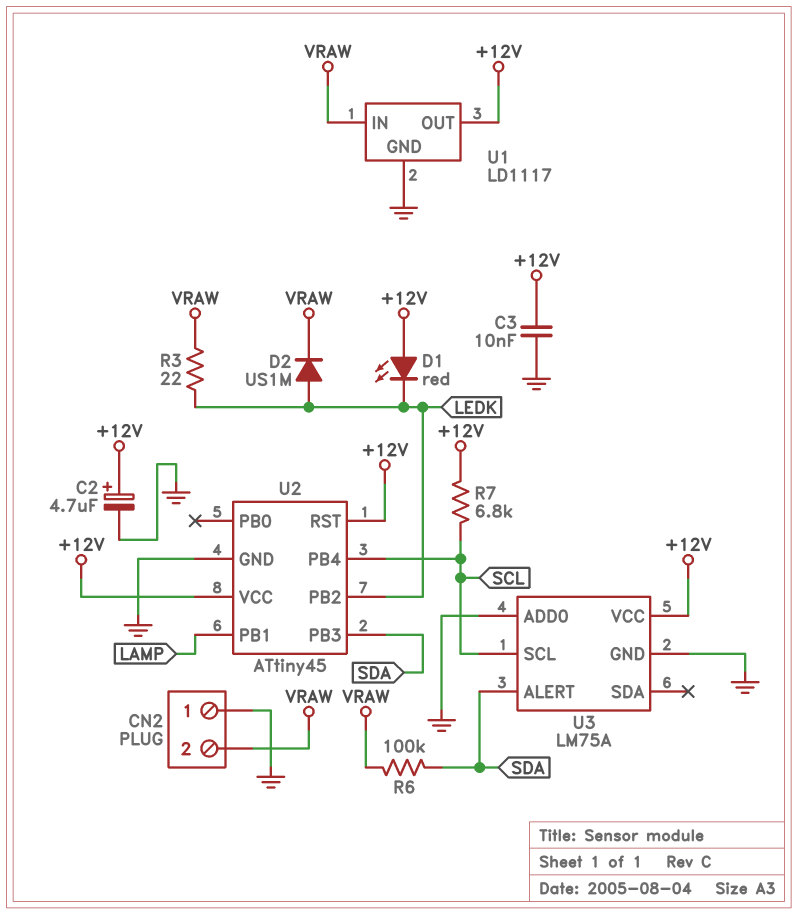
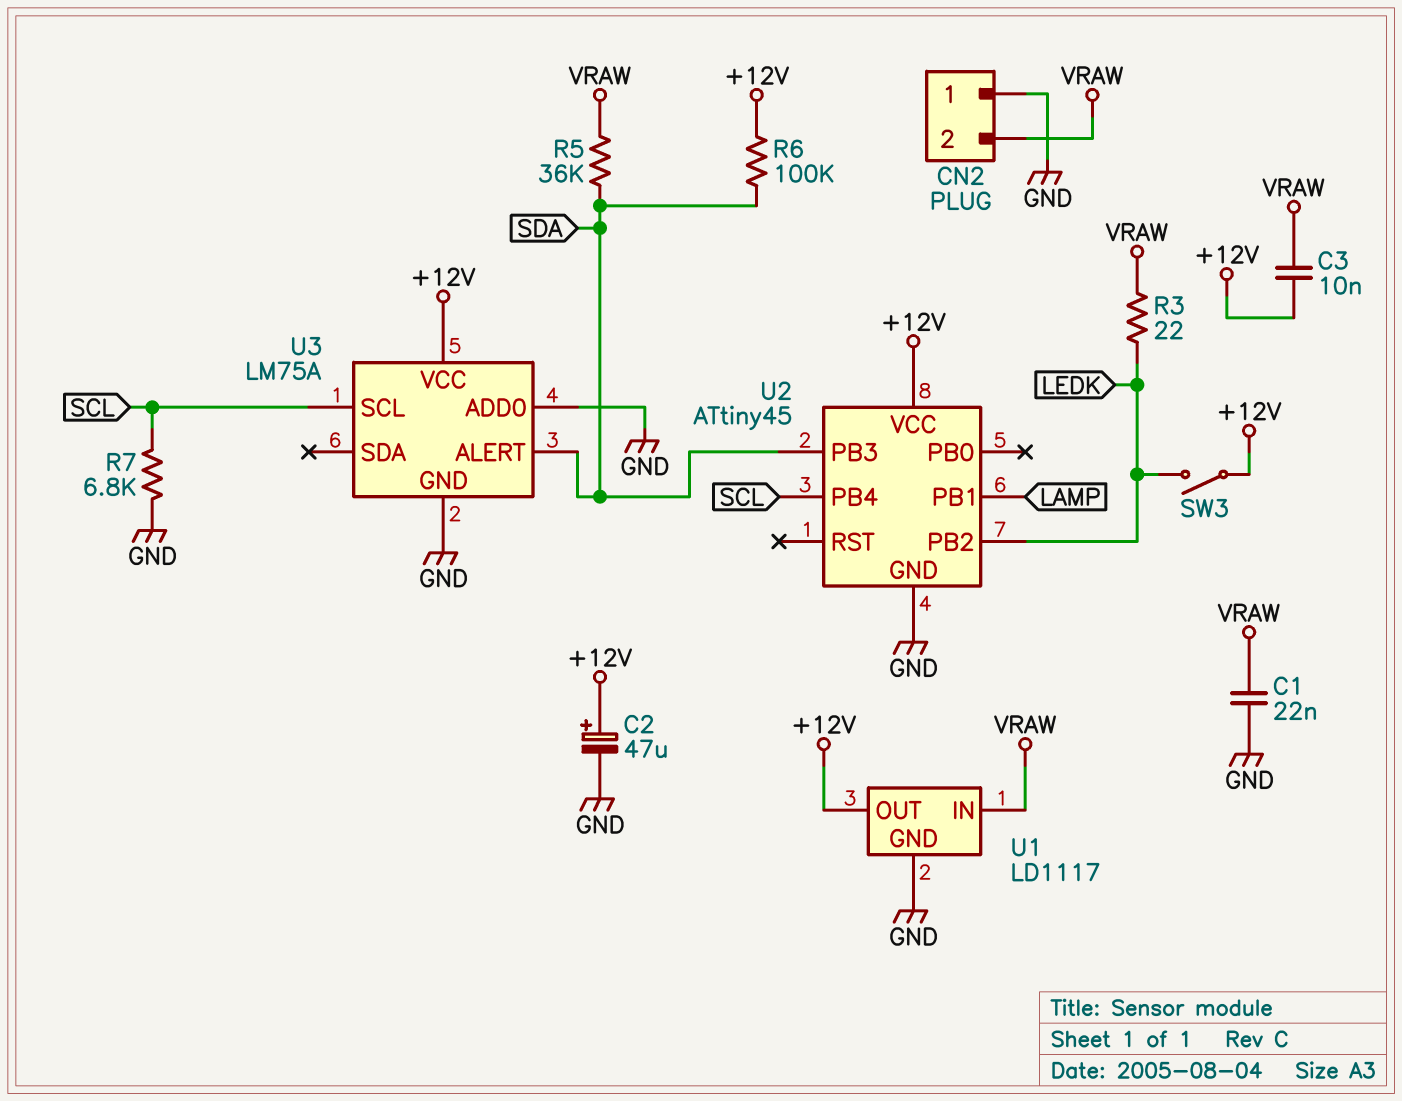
C1: none -> 22nF (GND, VRAW)
C2: 4.7uF (plus +12V, minus GND) -> 47uF (plus +12V, minus GND)
C3: 10nF (+12V, GND) -> 10nF (+12V, VRAW)
D1: LED red (A +12V, K LEDK) -> none
D2: diode US1M (A LEDK, K VRAW) -> none
R5: none -> 36k (SDA, VRAW)
R6: 100k (SDA, VRAW) -> 100k (+12V, SDA)
R7: 6.8k (+12V, SCL) -> 6.8k (GND, SCL)
SW3: none -> switch (+12V, LEDK)
U2 pin RST: +12V -> none

